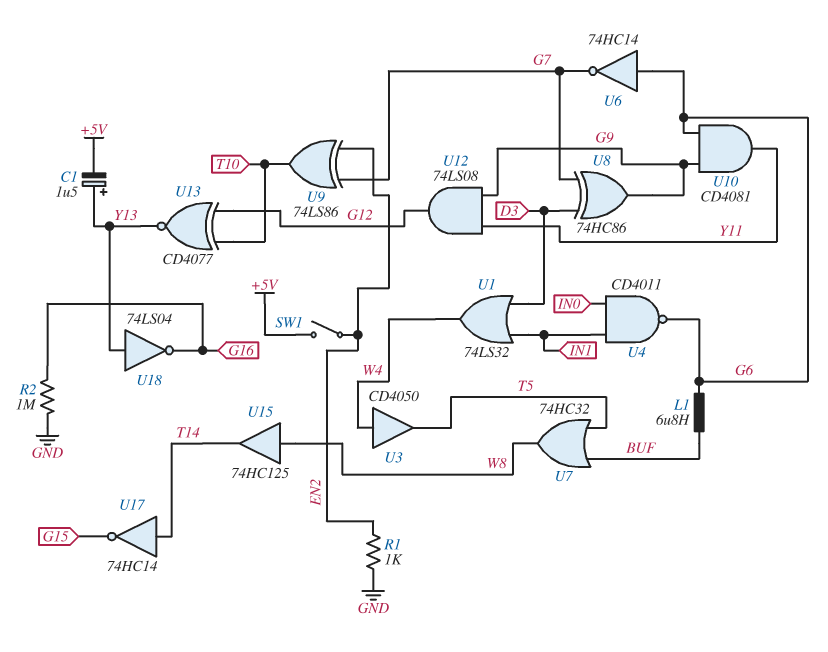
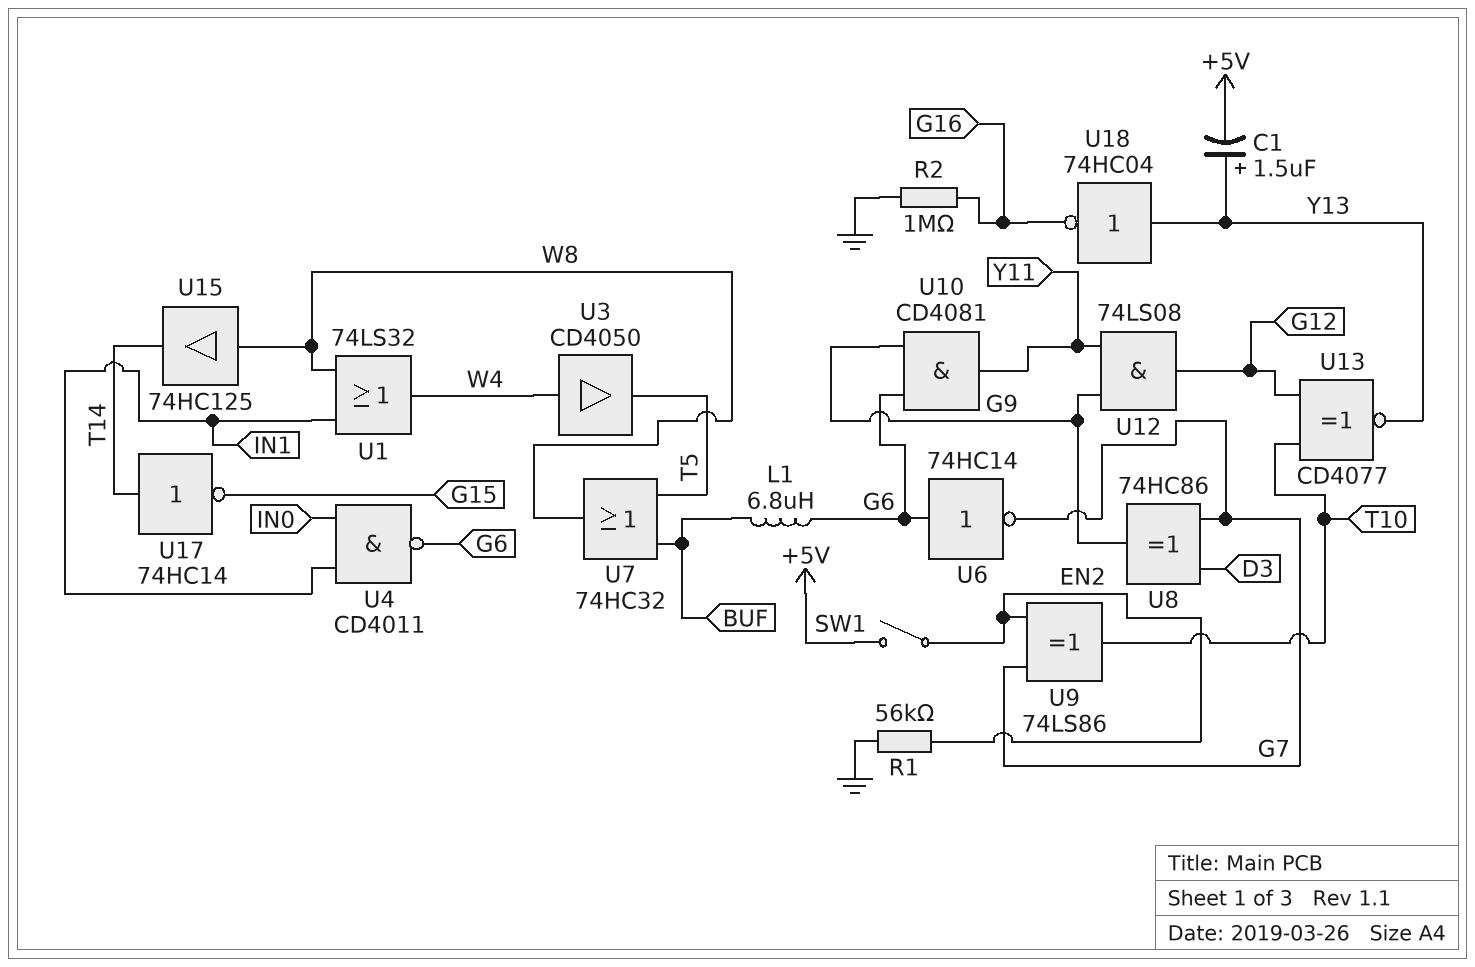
R1: 1k (EN2, GND) -> 56k (EN2, GND)
U1: OR 74LS32 (in D3, in IN1, out W4) -> OR 74LS32 (in IN1, in W8, out W4)
U18: NOT 74LS04 (in Y13, out G16) -> NOT 74HC04 (in Y13, out G16)

